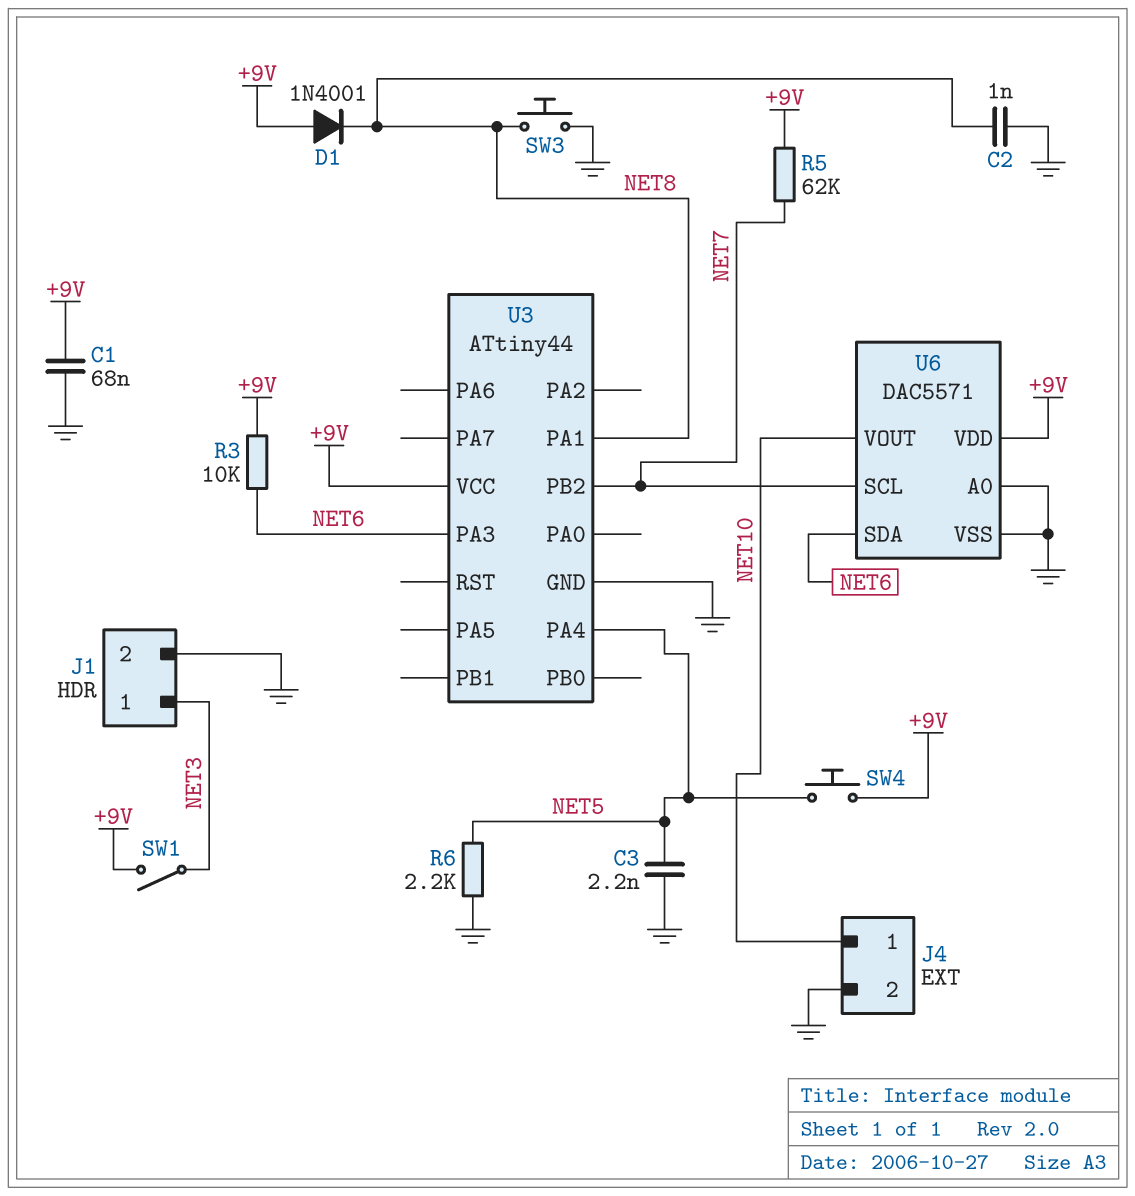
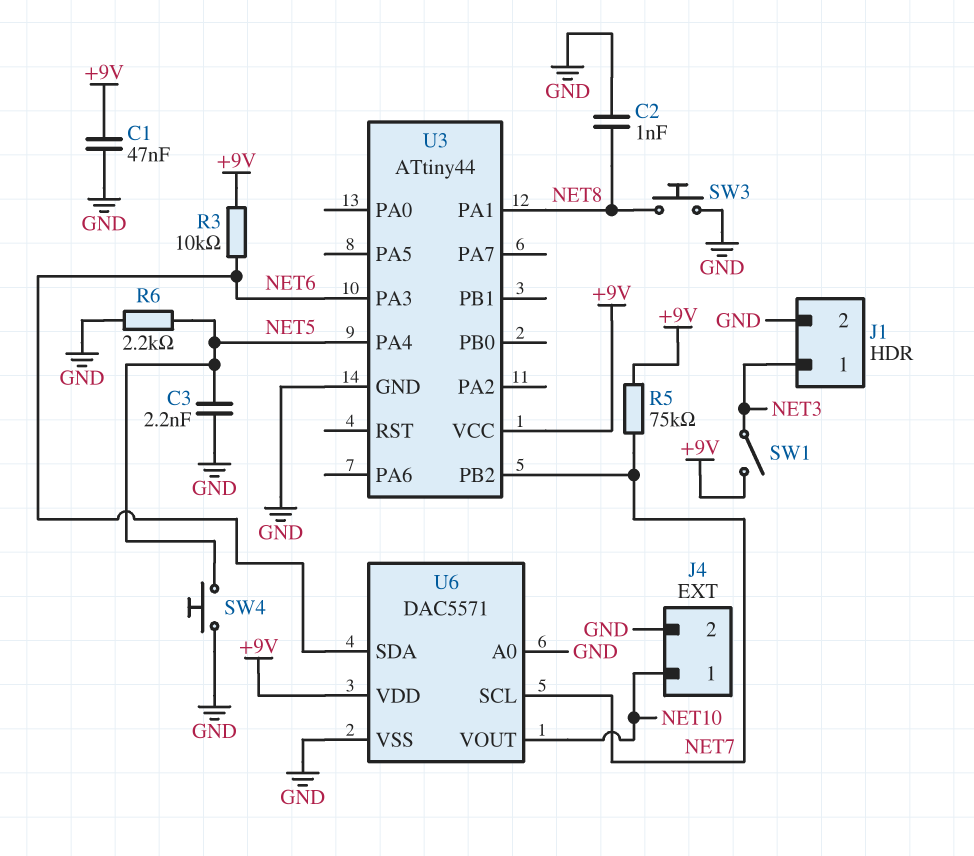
C1: 68nF (+9V, GND) -> 47nF (+9V, GND)
D1: diode 1N4001 (A +9V, K NET8) -> none
R5: 62k (+9V, NET7) -> 75k (+9V, NET7)
SW4: button (+9V, NET5) -> button (GND, NET5)

